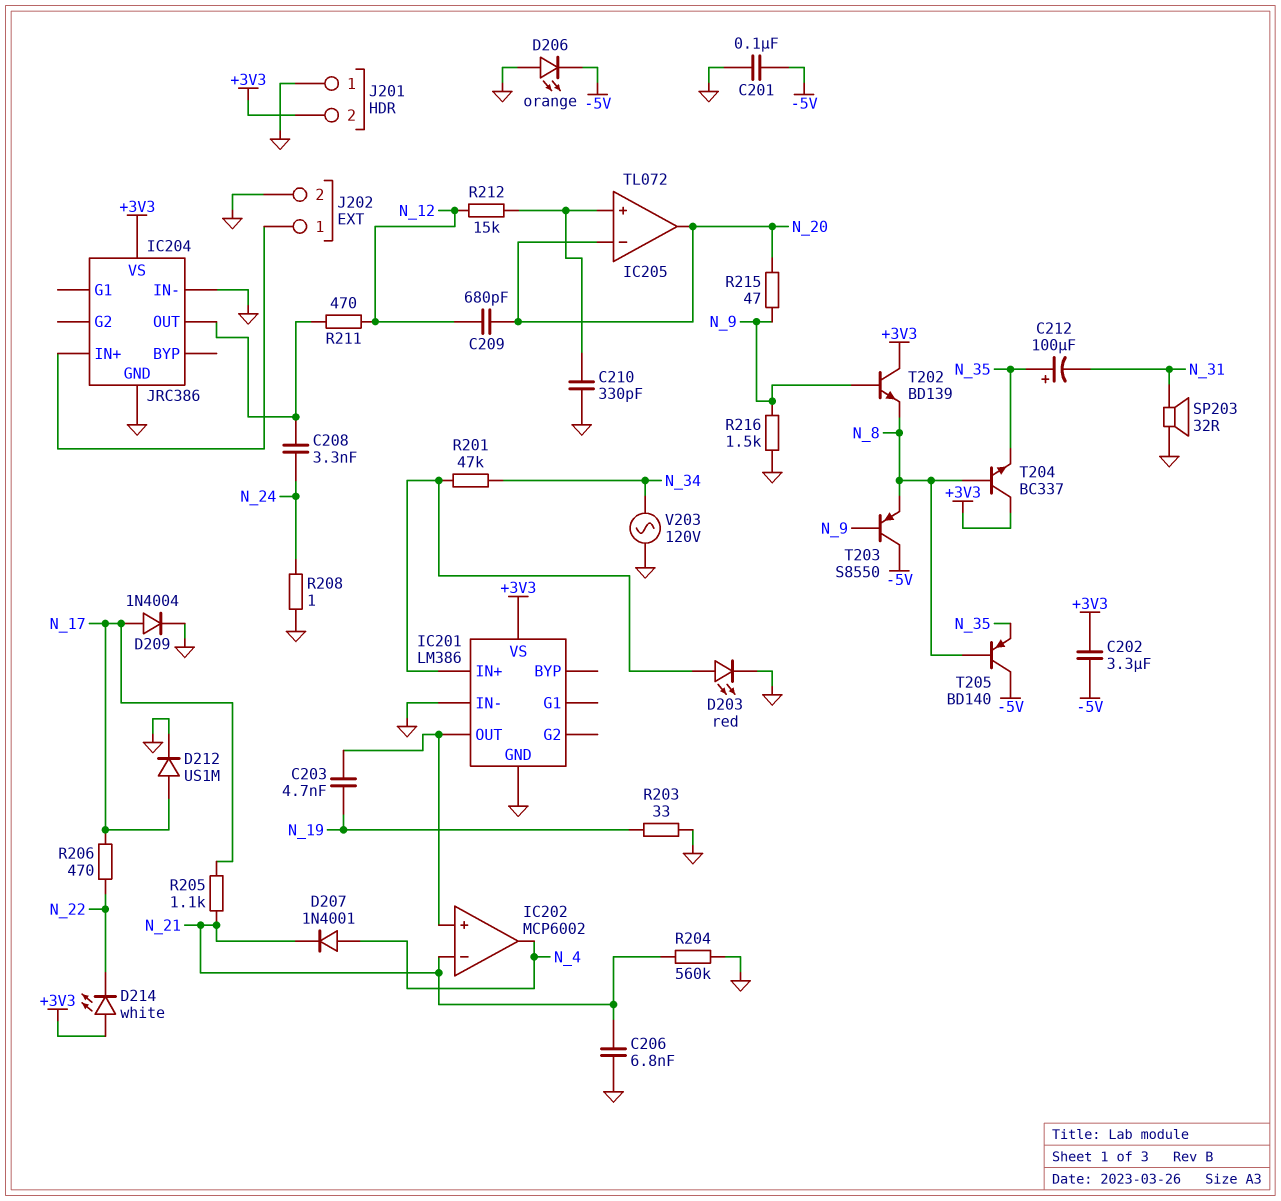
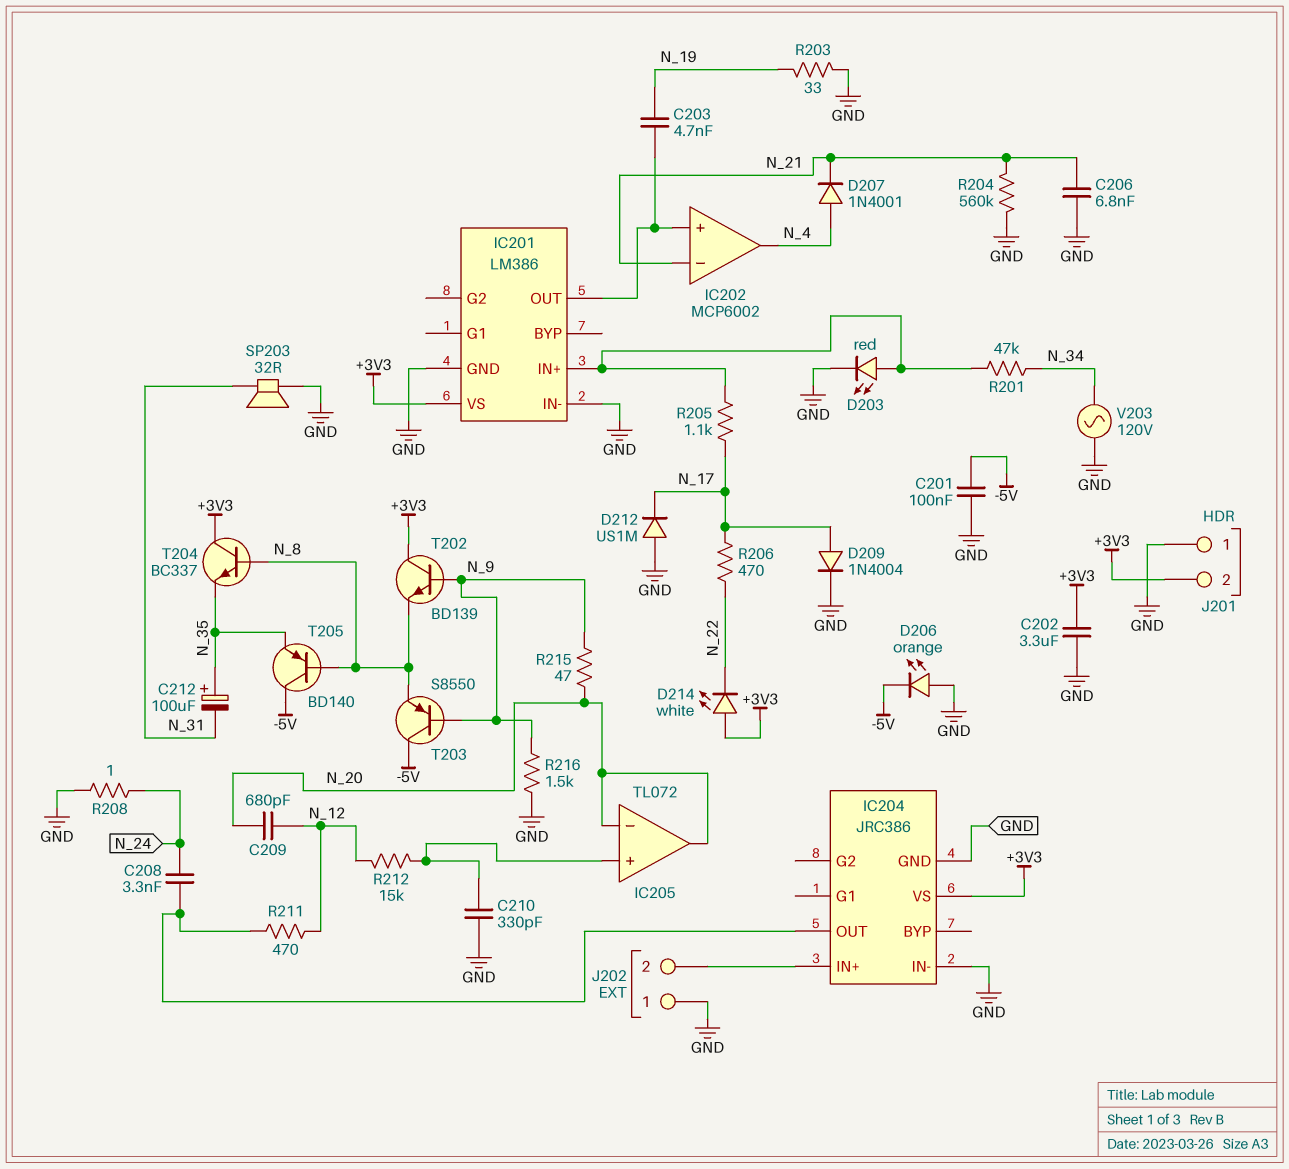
C202: 3.3uF (+3V3, -5V) -> 3.3uF (+3V3, GND)
D212: diode US1M (A N_17, K GND) -> diode US1M (A GND, K N_17)
J202 pin 1: IC204/IN+ -> GND
J202 pin 2: GND -> IC204/IN+
R205: 1.1k (N_17, N_21) -> 1.1k (IC201/IN+, N_17)

